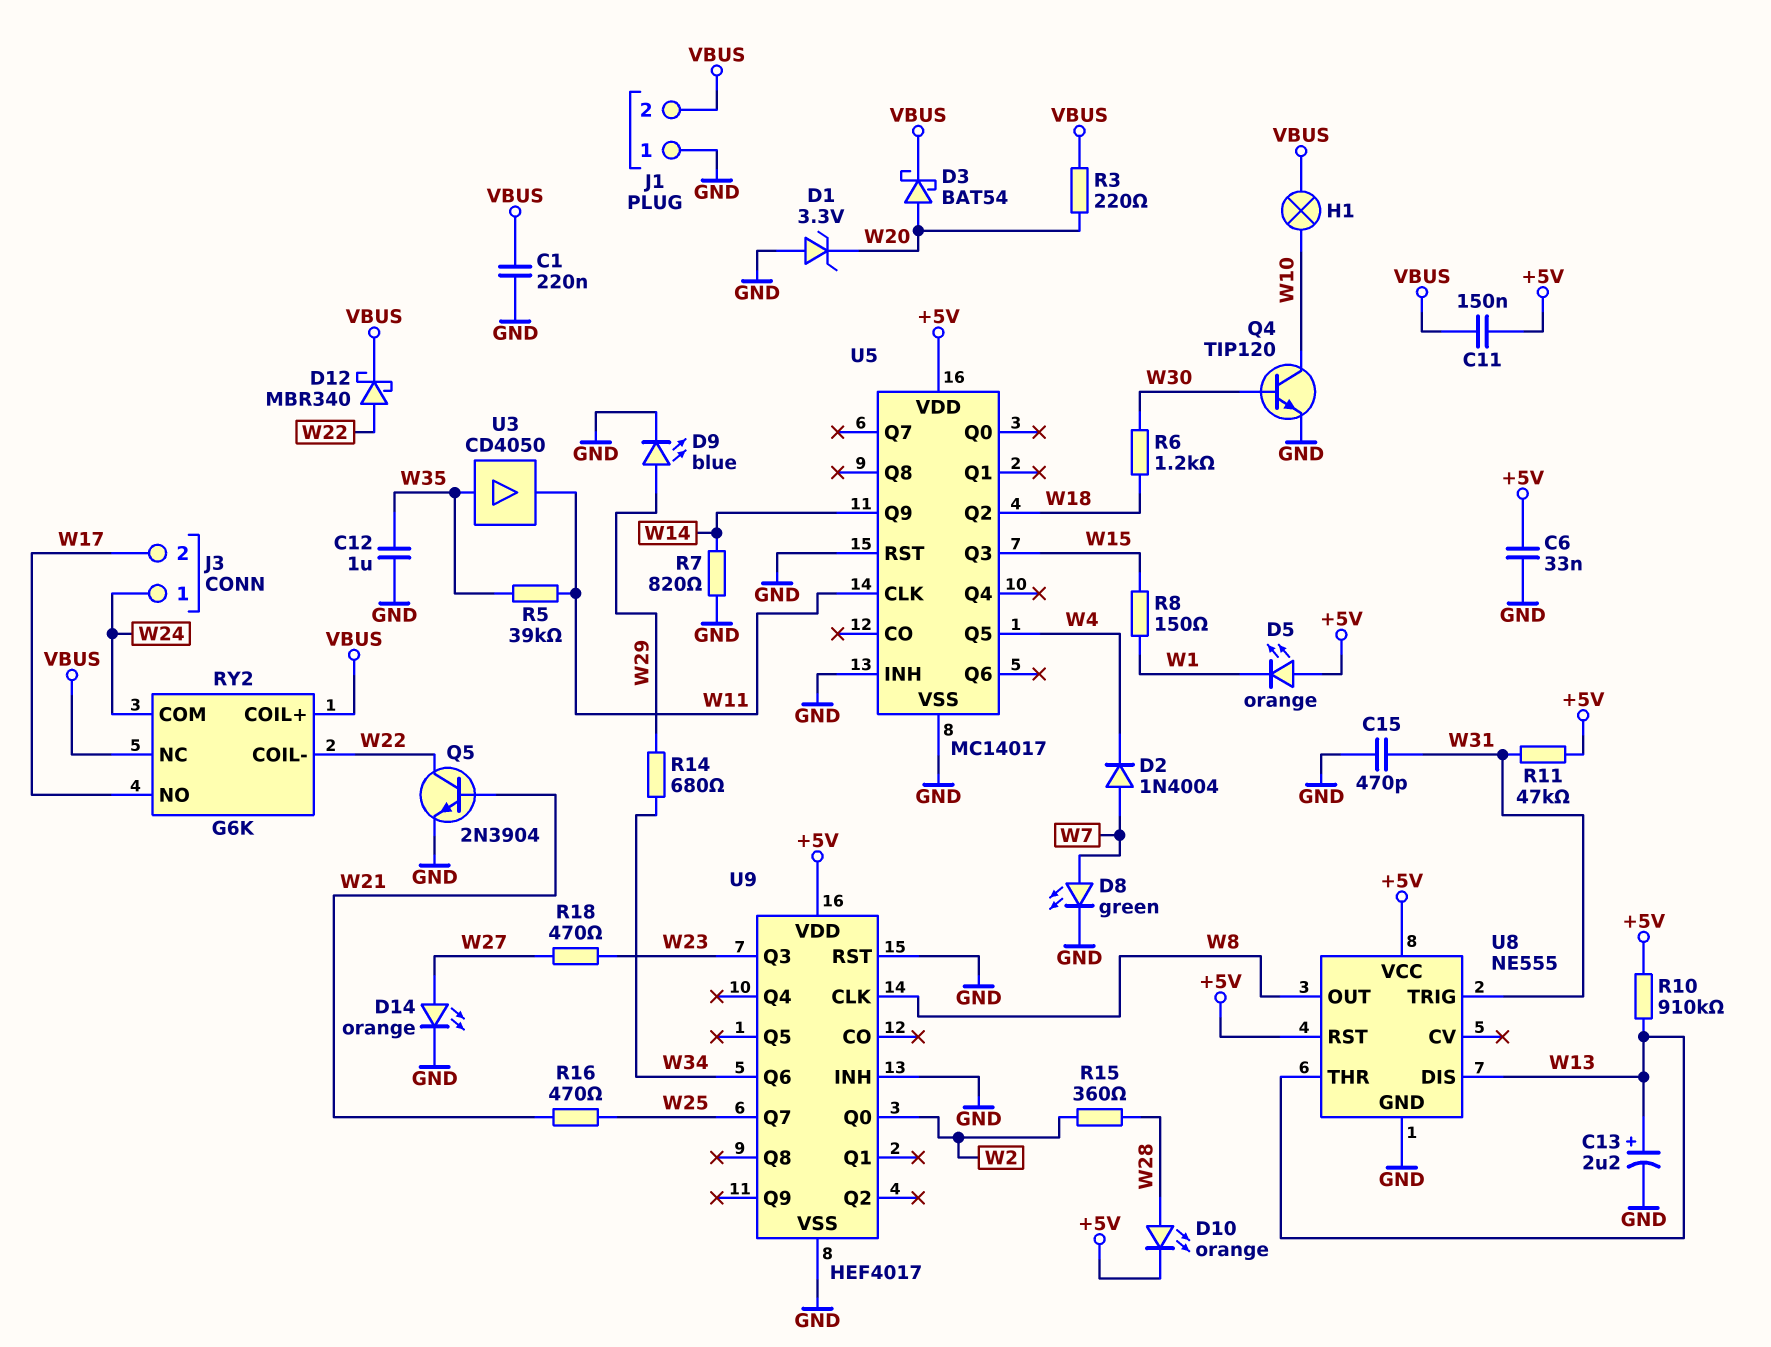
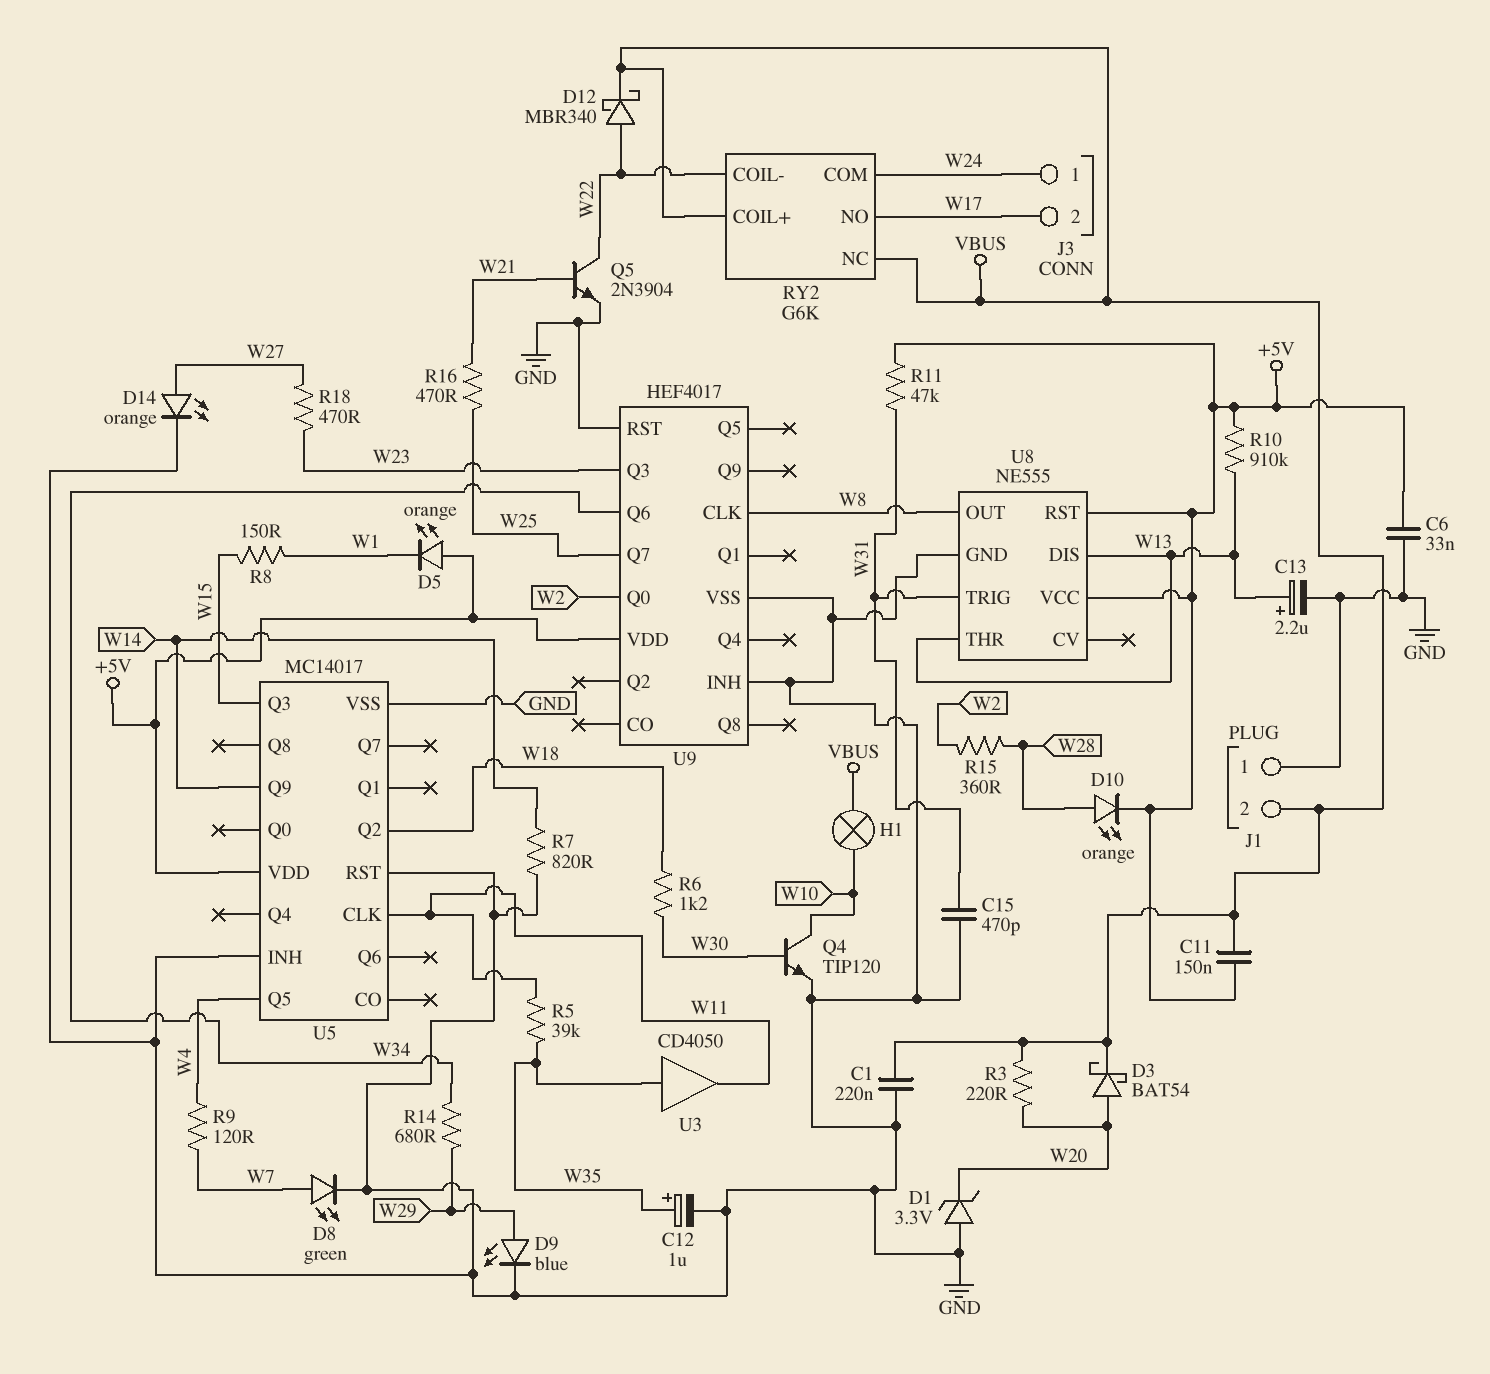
C12: 1uF (GND, W35) -> 1uF (plus W35, minus GND)
D2: diode 1N4004 (A W7, K W4) -> none
R9: none -> 120 (W4, W7)

